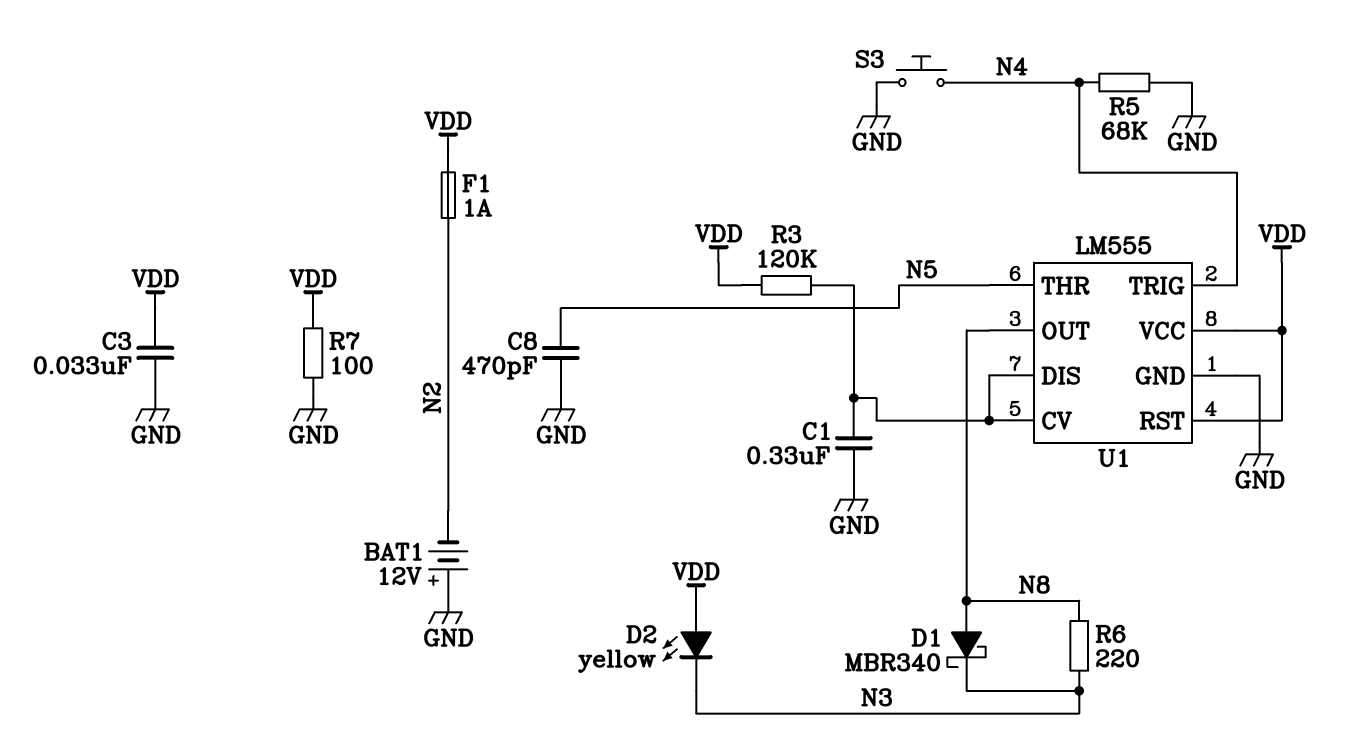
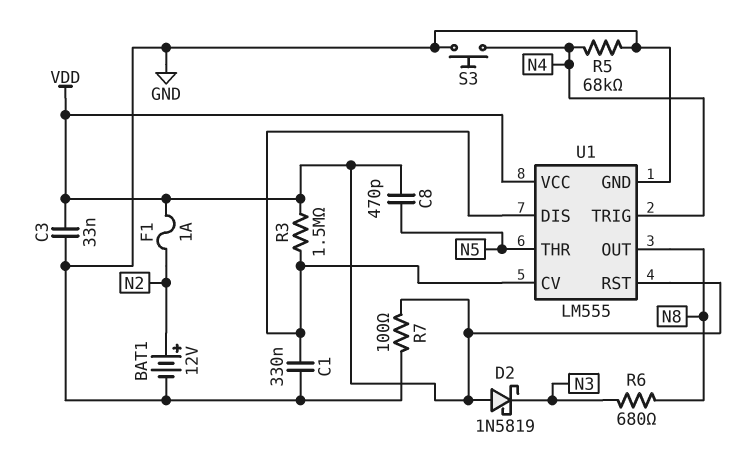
BAT1: 12V (plus GND, minus N2) -> 12V (plus N2, minus GND)
C8: 470pF (GND, N5) -> 470pF (N5, VDD)
D1: schottky MBR340 (A N8, K N3) -> none
D2: LED yellow (A VDD, K N3) -> schottky 1N5819 (A VDD, K N3)
R3: 120k (U1/CV, VDD) -> 1.5M (U1/CV, VDD)
R6: 220 (N3, N8) -> 680 (N3, N8)

